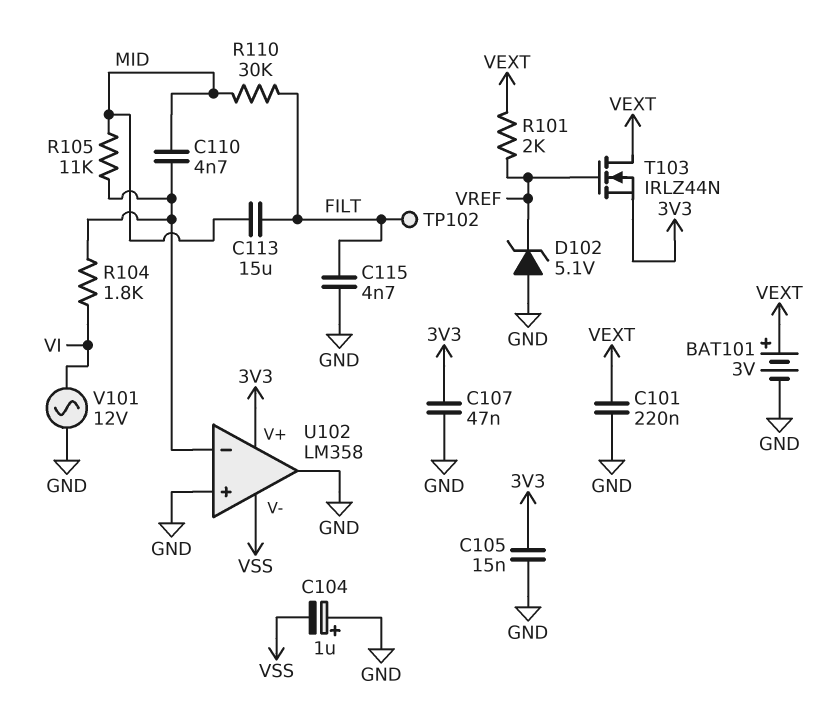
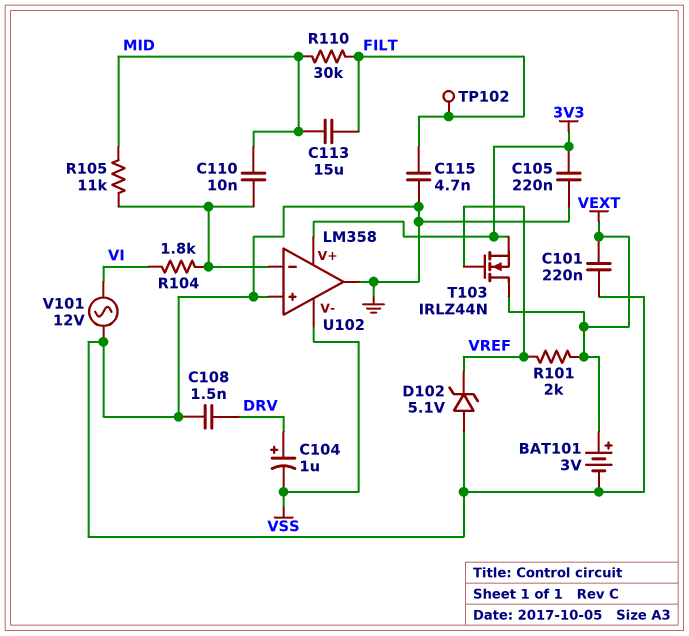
C104: 1uF (plus GND, minus VSS) -> 1uF (plus DRV, minus VSS)
C105: 15nF (3V3, GND) -> 220nF (3V3, GND)
C107: 47nF (3V3, GND) -> none
C108: none -> 1.5nF (DRV, GND)
C110: 4.7nF (MID, U102/in-) -> 10nF (MID, U102/in-)

